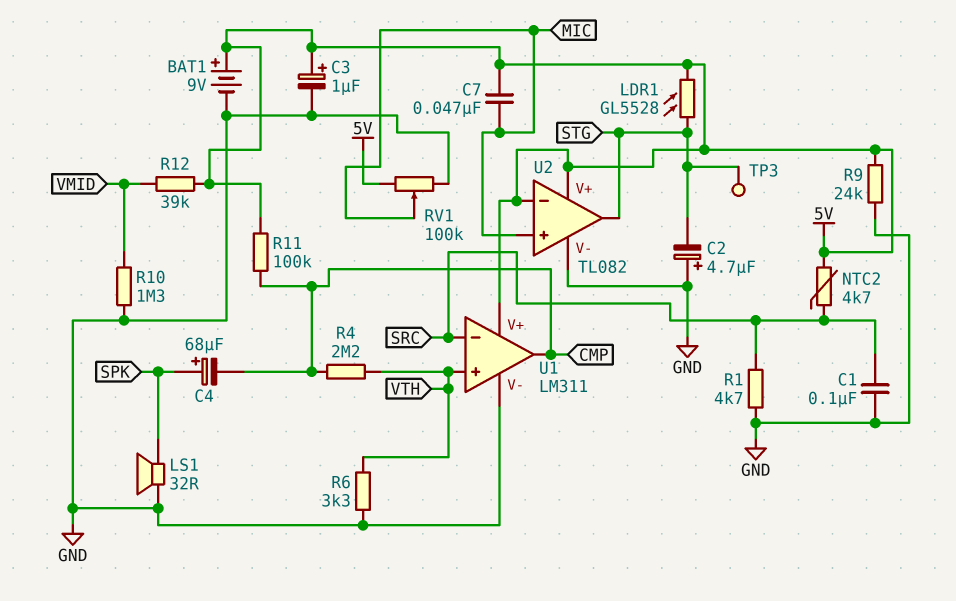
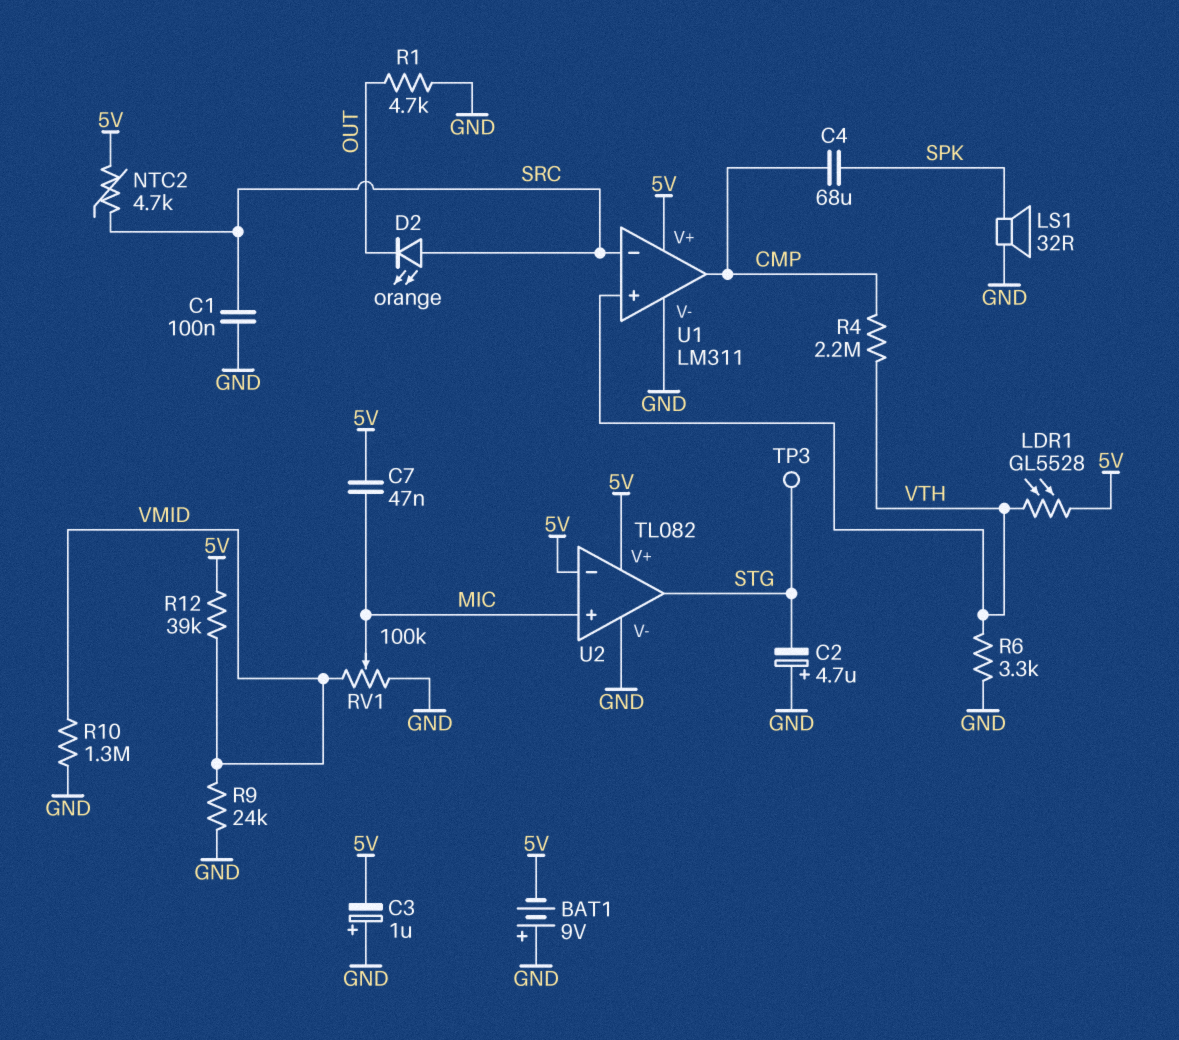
BAT1: 9V (plus 5V, minus GND) -> 9V (plus GND, minus 5V)
C3: 1uF (plus 5V, minus GND) -> 1uF (plus GND, minus 5V)
C4: 68uF (plus SPK, minus CMP) -> 68uF (CMP, SPK)
D2: none -> LED orange (A SRC, K OUT)
LDR1: GL5528 (5V, STG) -> GL5528 (5V, VTH)
R1: 4.7k (GND, SRC) -> 4.7k (GND, OUT)
R9: 24k (5V, GND) -> 24k (GND, VMID)
R11: 100k (5V, CMP) -> none
RV1: 100k (5V, GND, wiper MIC) -> 100k (GND, VMID, wiper MIC)

